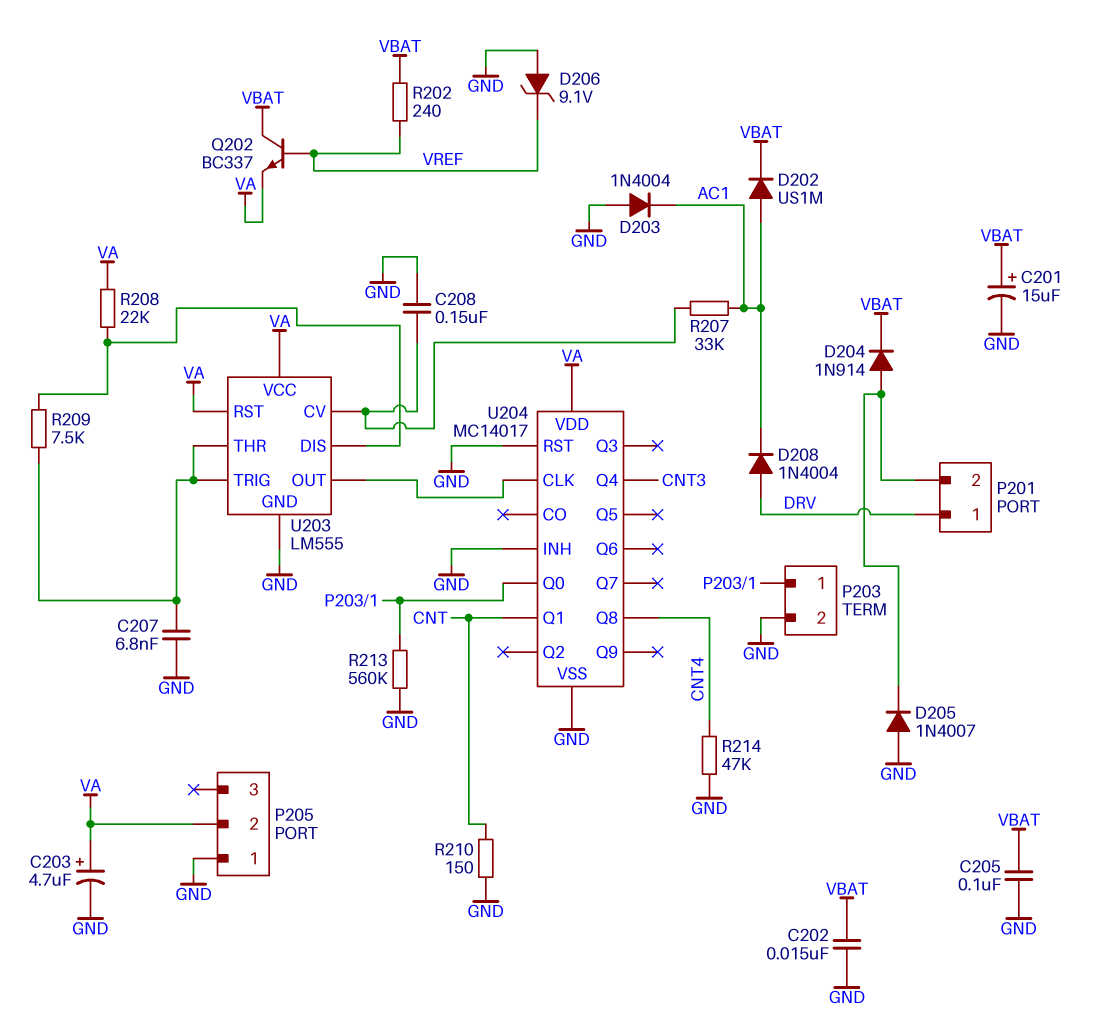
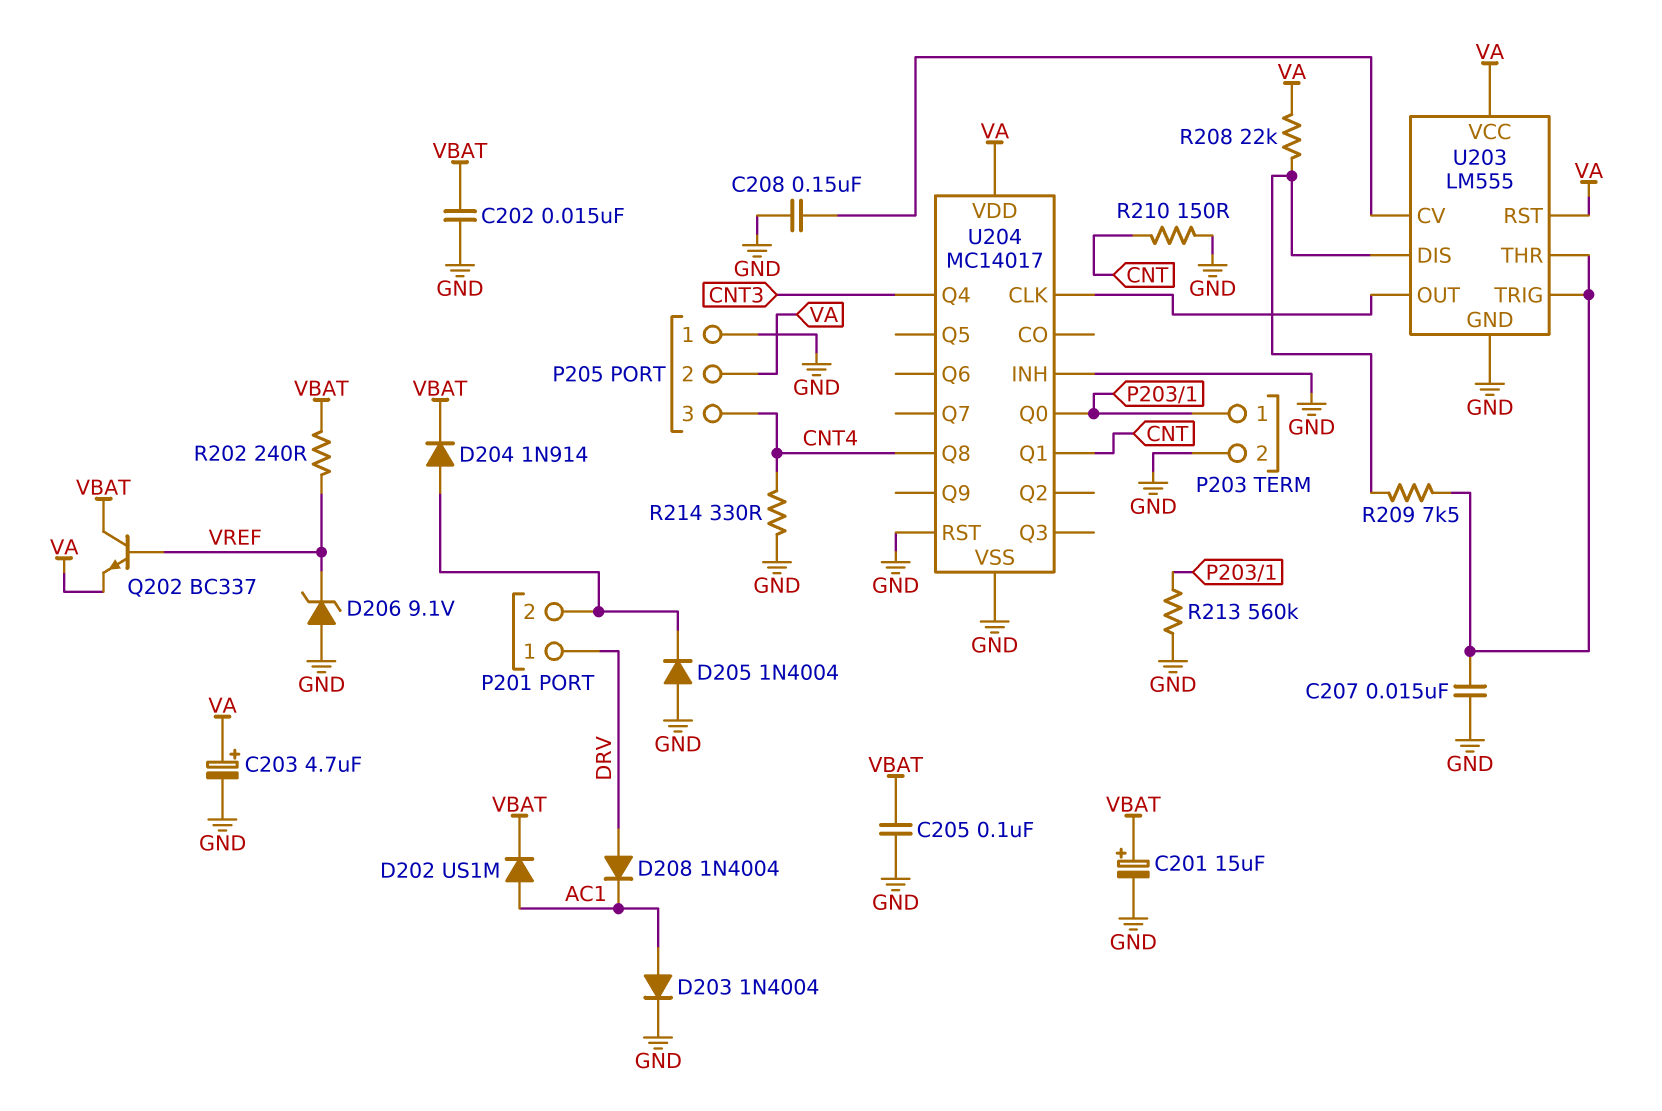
C207: 6.8nF (GND, U203/THR) -> 15nF (GND, U203/THR)
D203: diode 1N4004 (A GND, K AC1) -> diode 1N4004 (A AC1, K GND)
D205: diode 1N4007 (A GND, K P201/2) -> diode 1N4004 (A GND, K P201/2)
P205 pin 3: none -> CNT4
R207: 33k (AC1, U203/CV) -> none
R214: 47k (CNT4, GND) -> 330 (CNT4, GND)

